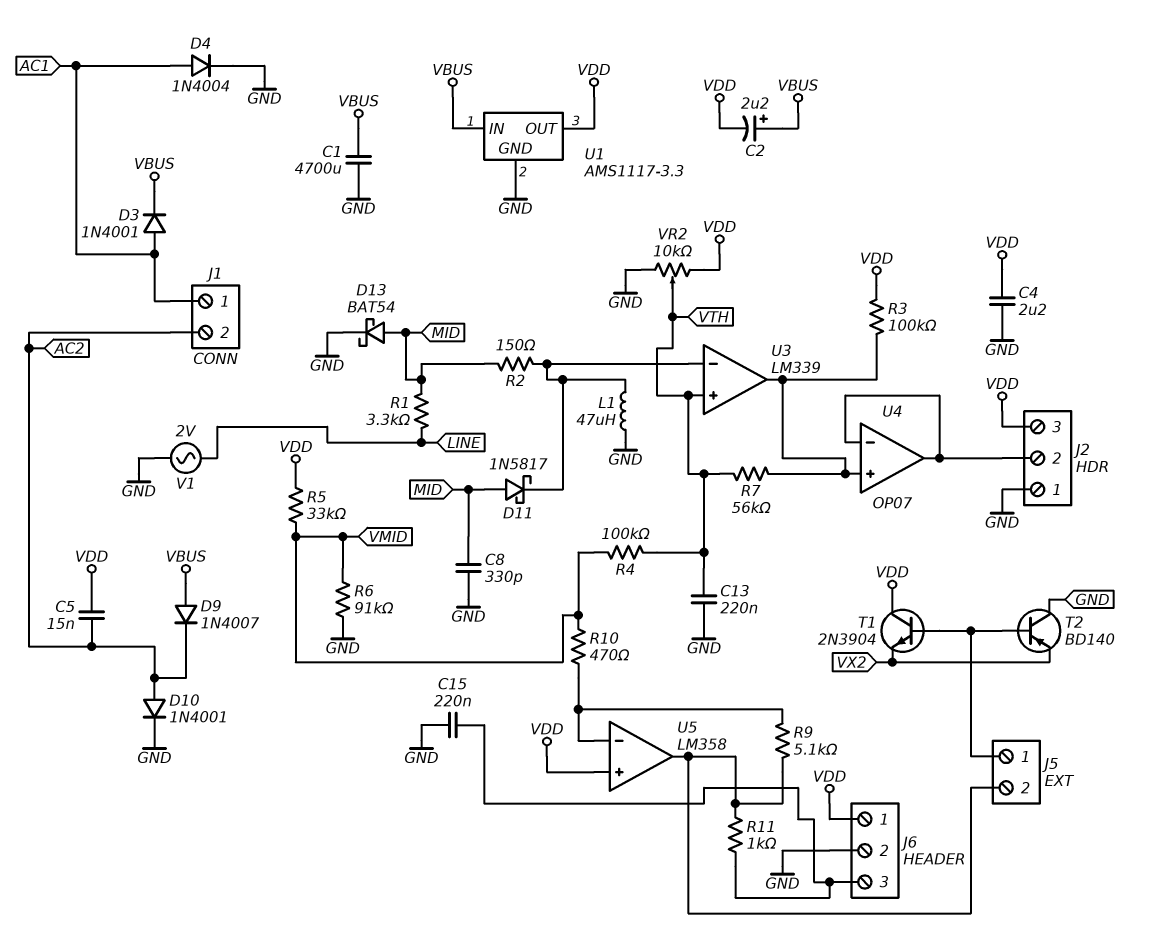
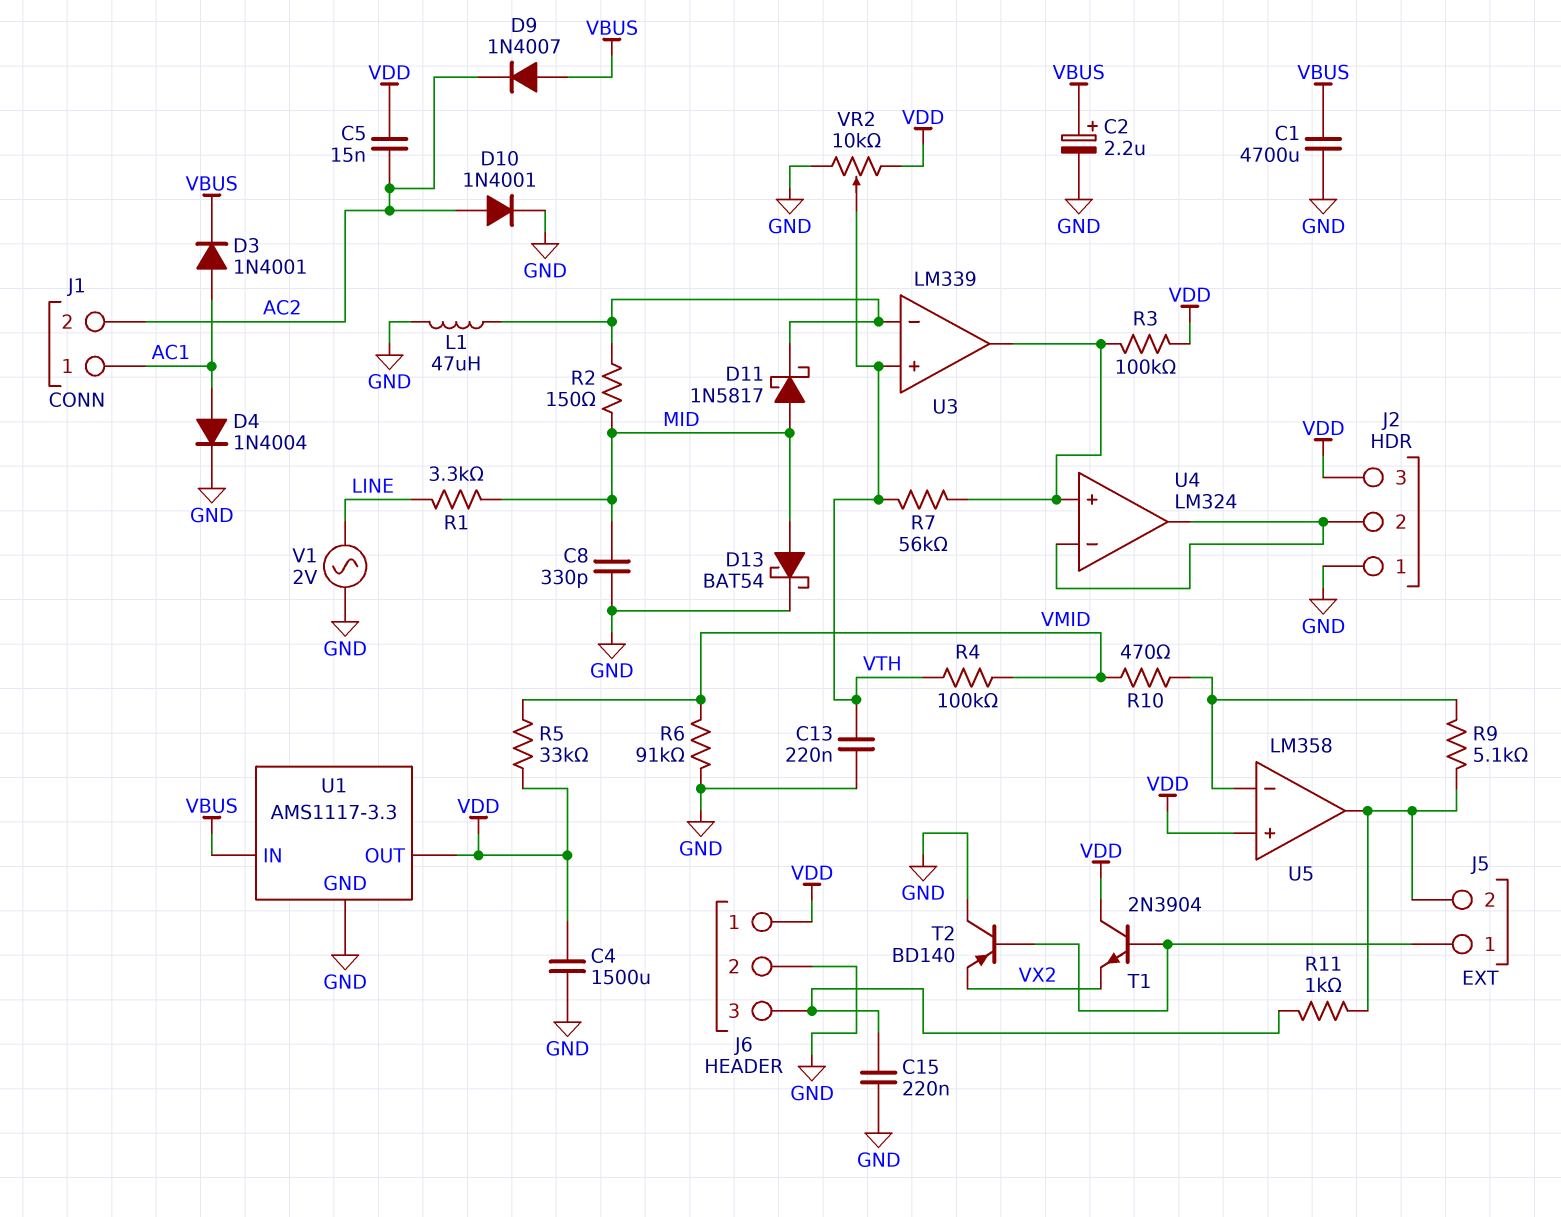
C2: 2.2uF (plus VBUS, minus VDD) -> 2.2uF (plus VBUS, minus GND)
C4: 2.2uF (GND, VDD) -> 1500uF (GND, VDD)
U4: OP07 -> LM324

